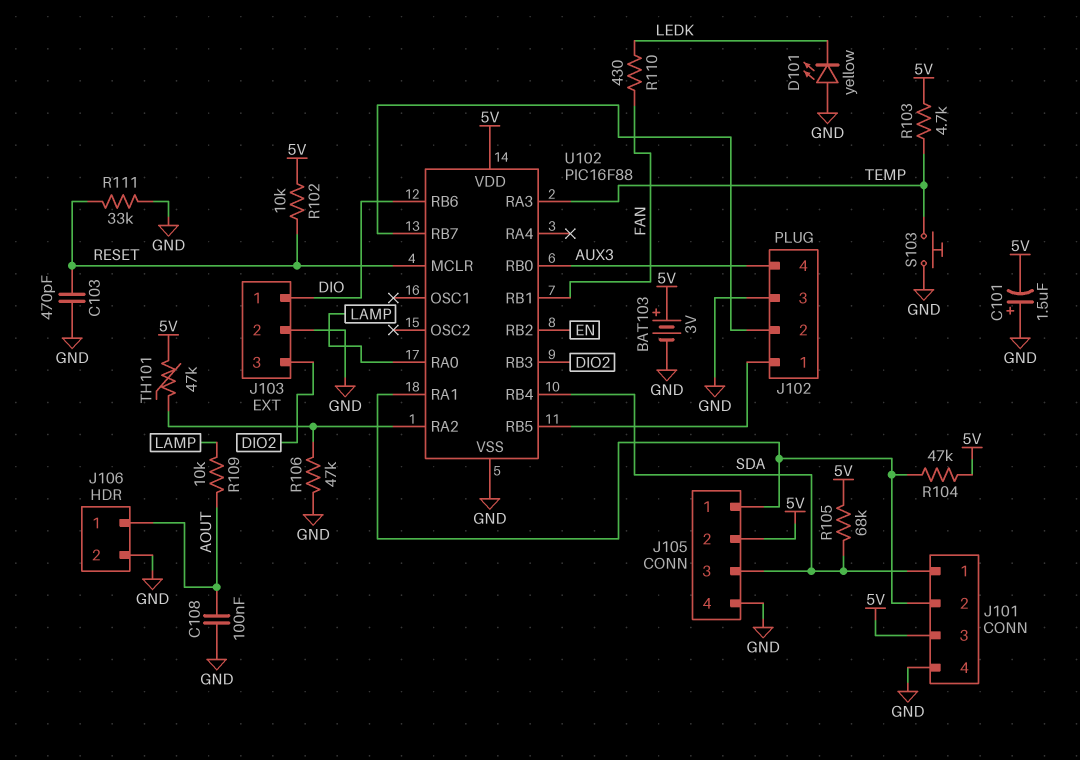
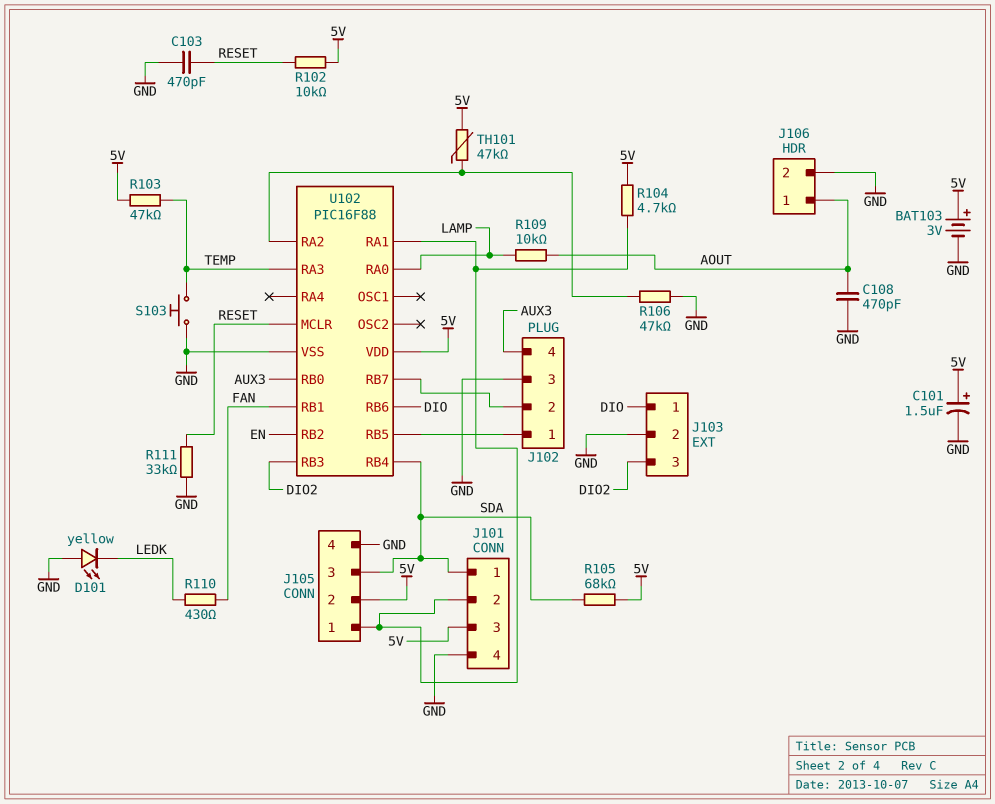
C101: 1.5uF (plus GND, minus 5V) -> 1.5uF (plus 5V, minus GND)
C108: 100nF (AOUT, GND) -> 470pF (AOUT, GND)
R103: 4.7k (5V, TEMP) -> 47k (5V, TEMP)
R104: 47k (5V, J101/2) -> 4.7k (5V, J101/2)

